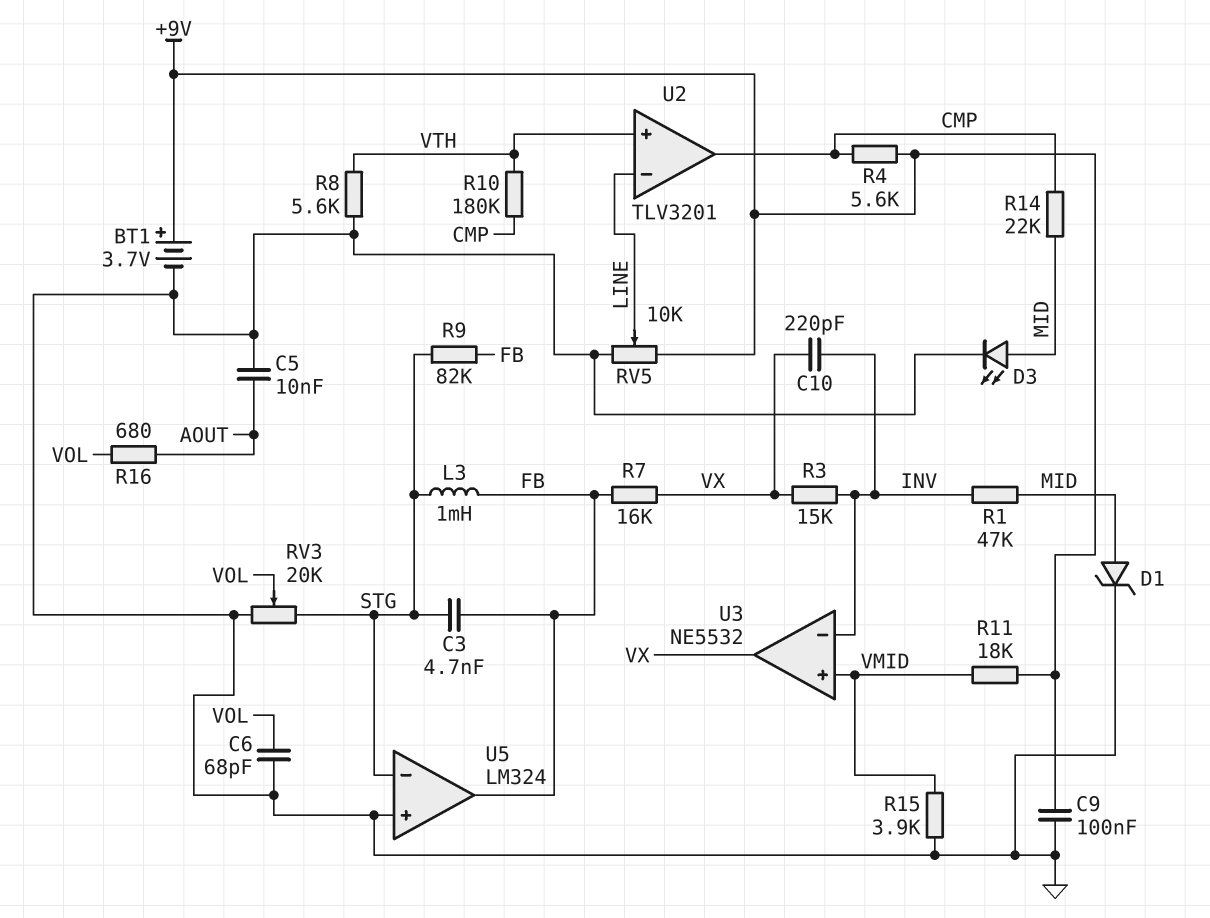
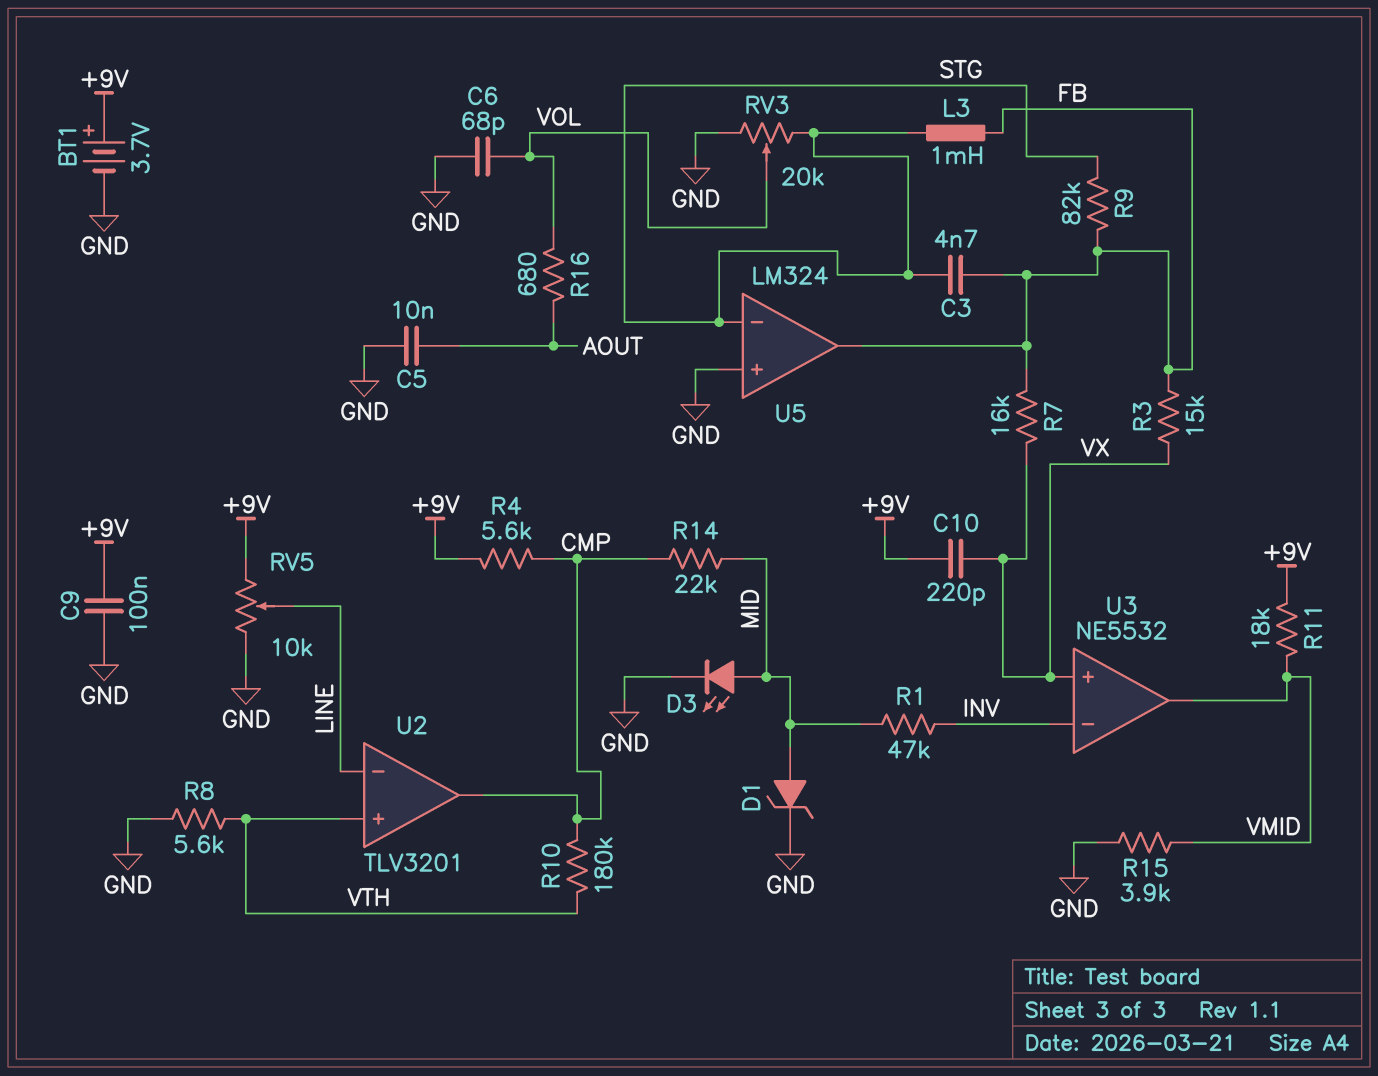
C10: 220pF (INV, VX) -> 220pF (+9V, VX)
R3: 15k (INV, VX) -> 15k (FB, VX)
U3 pin in+: VMID -> VX
U3 pin out: VX -> VMID

